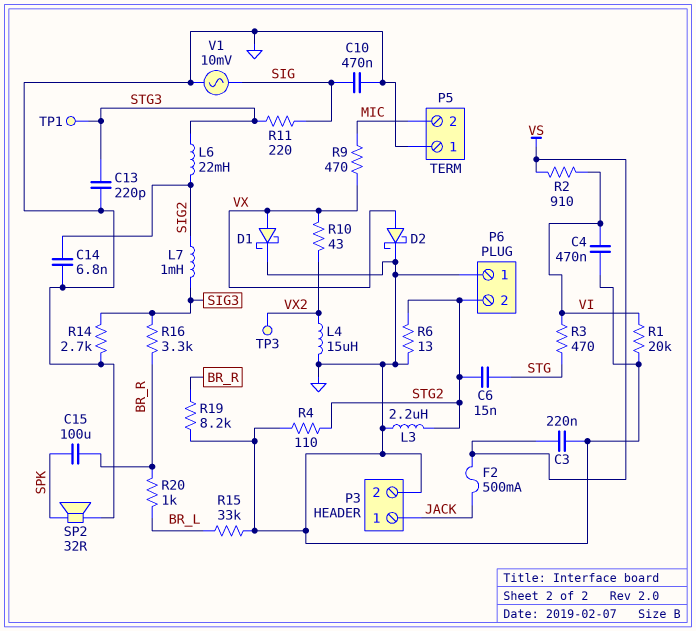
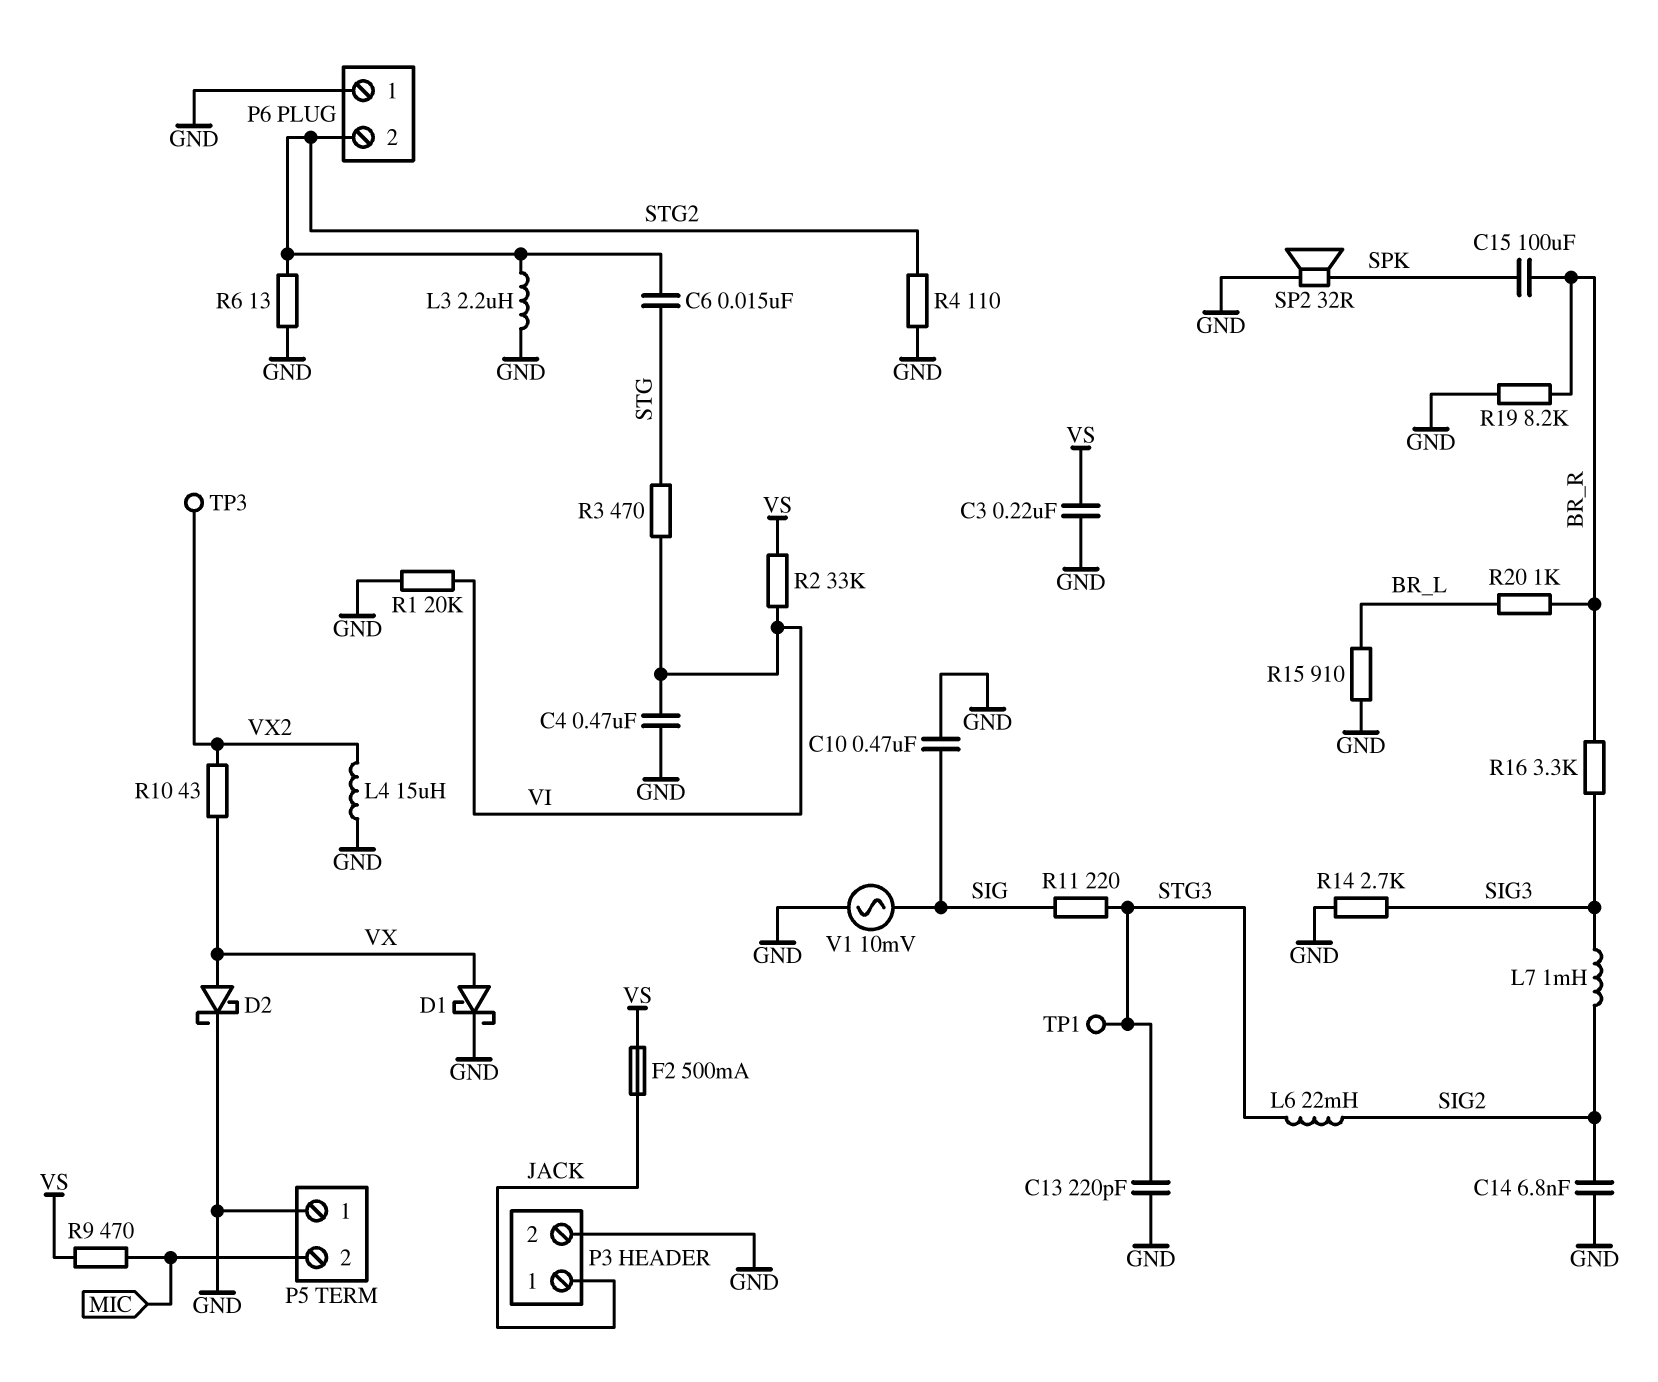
R2: 910 (VI, VS) -> 33k (VI, VS)
R9: 470 (MIC, VX) -> 470 (MIC, VS)
R15: 33k (BR_L, GND) -> 910 (BR_L, GND)

